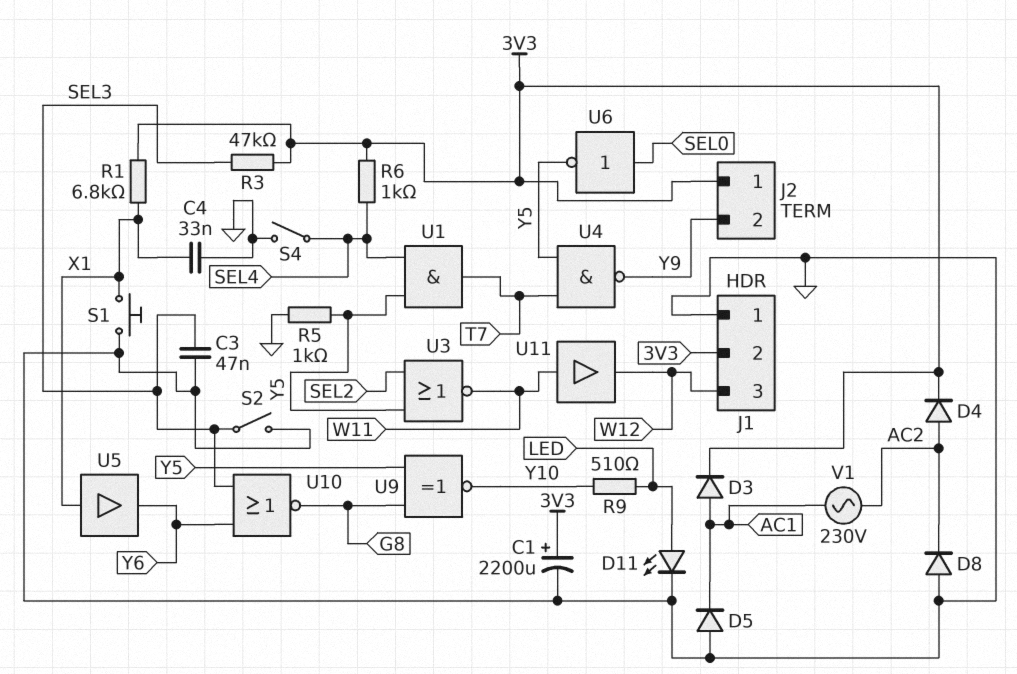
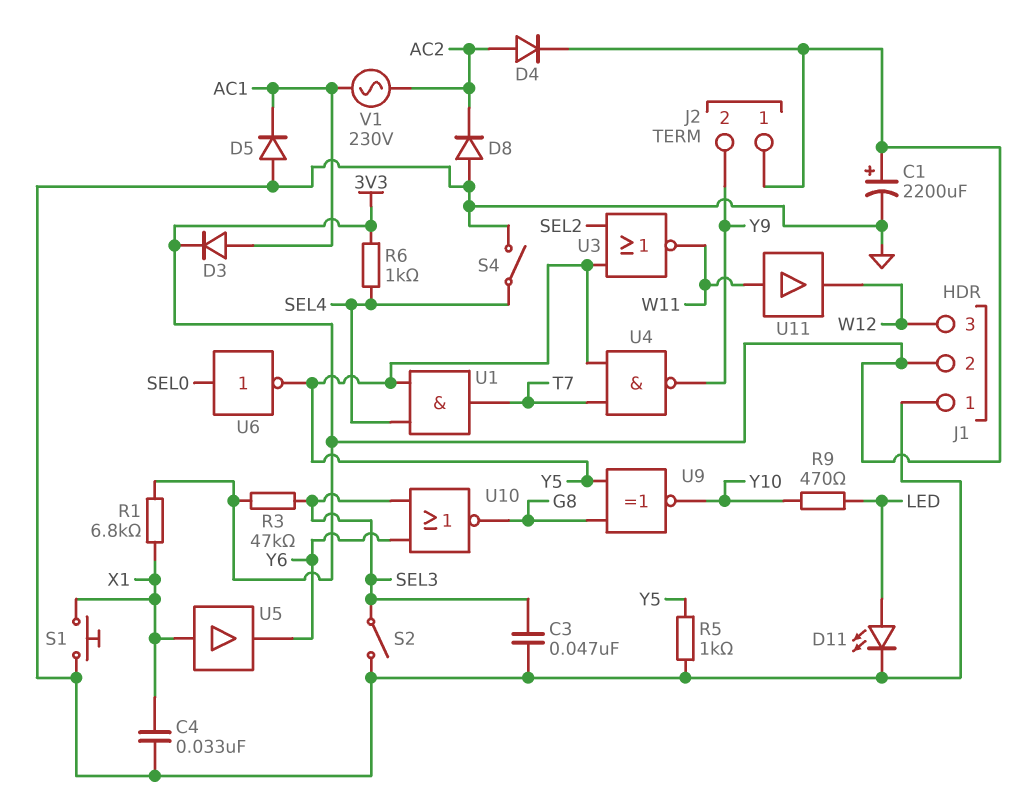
R9: 510 (LED, Y10) -> 470 (LED, Y10)

